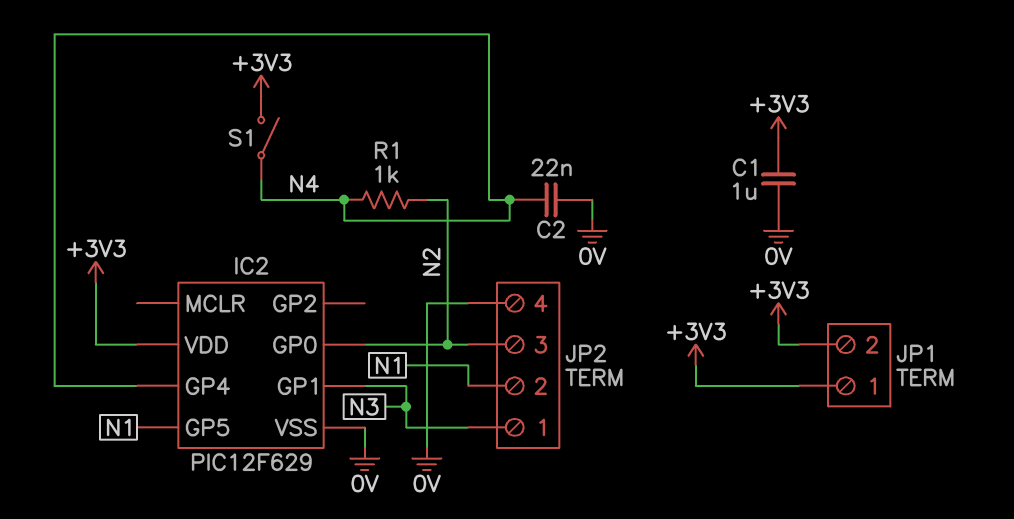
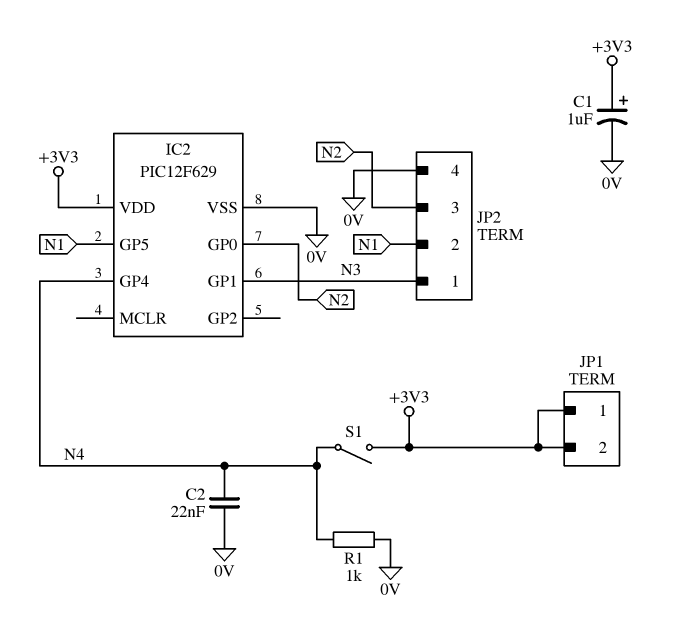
C1: 1uF (+3V3, 0V) -> 1uF (plus +3V3, minus 0V)
R1: 1k (N2, N4) -> 1k (0V, N4)

